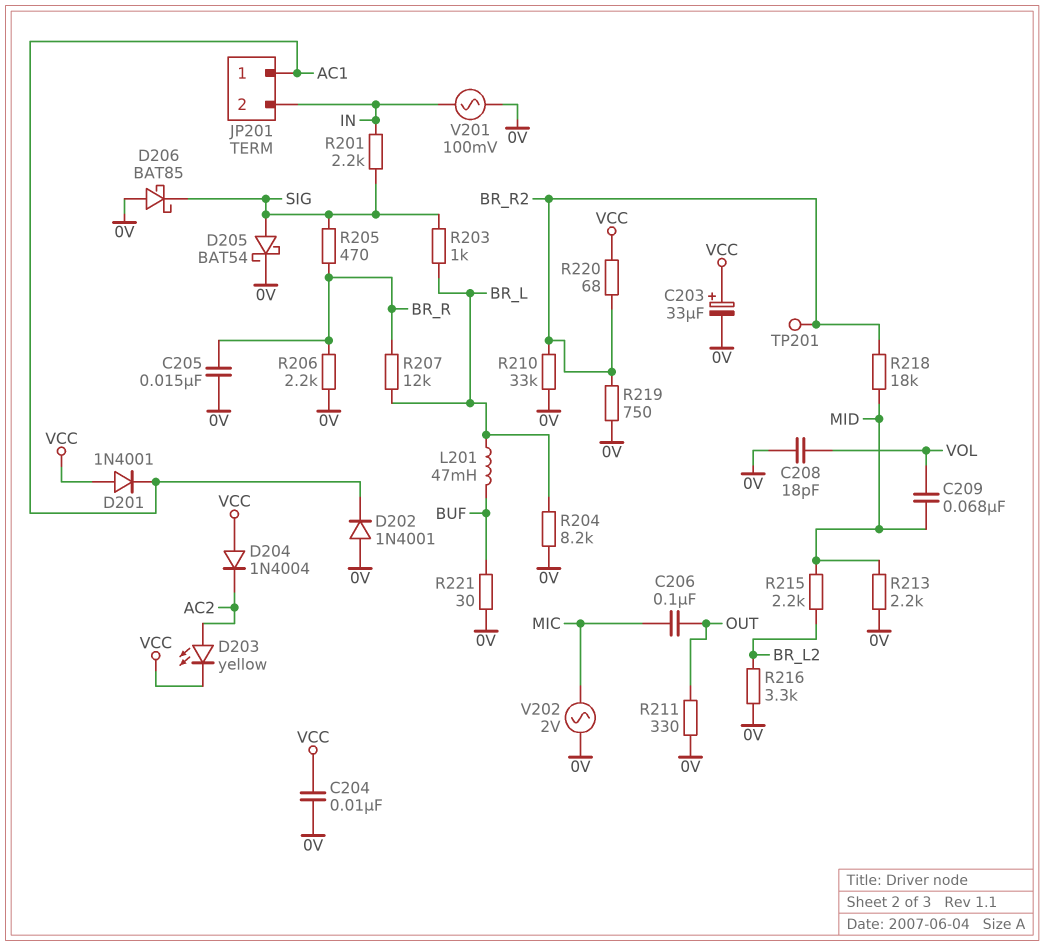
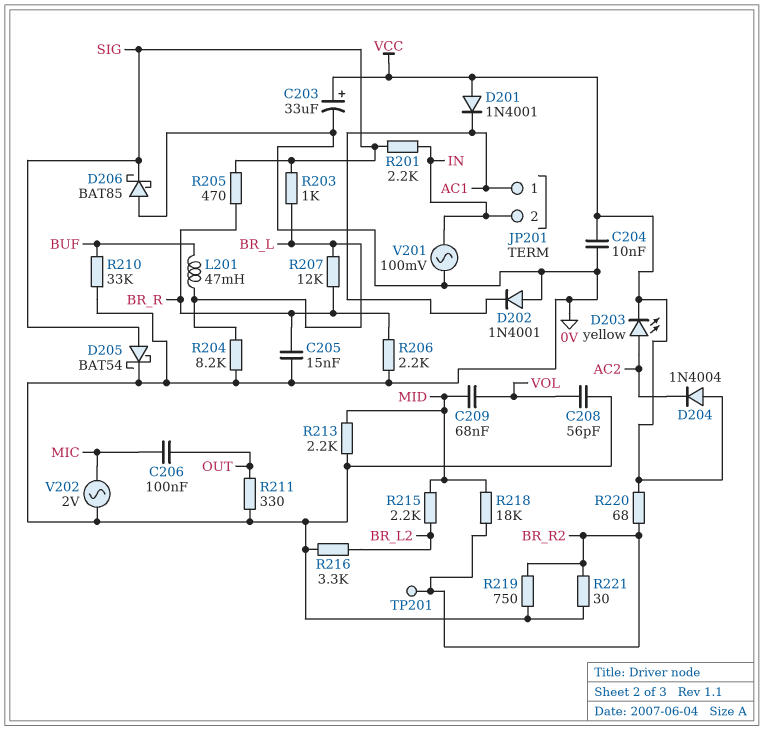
C208: 18pF (0V, VOL) -> 56pF (0V, VOL)
R210: 33k (0V, BR_R2) -> 33k (0V, BUF)
R221: 30 (0V, BUF) -> 30 (0V, BR_R2)

